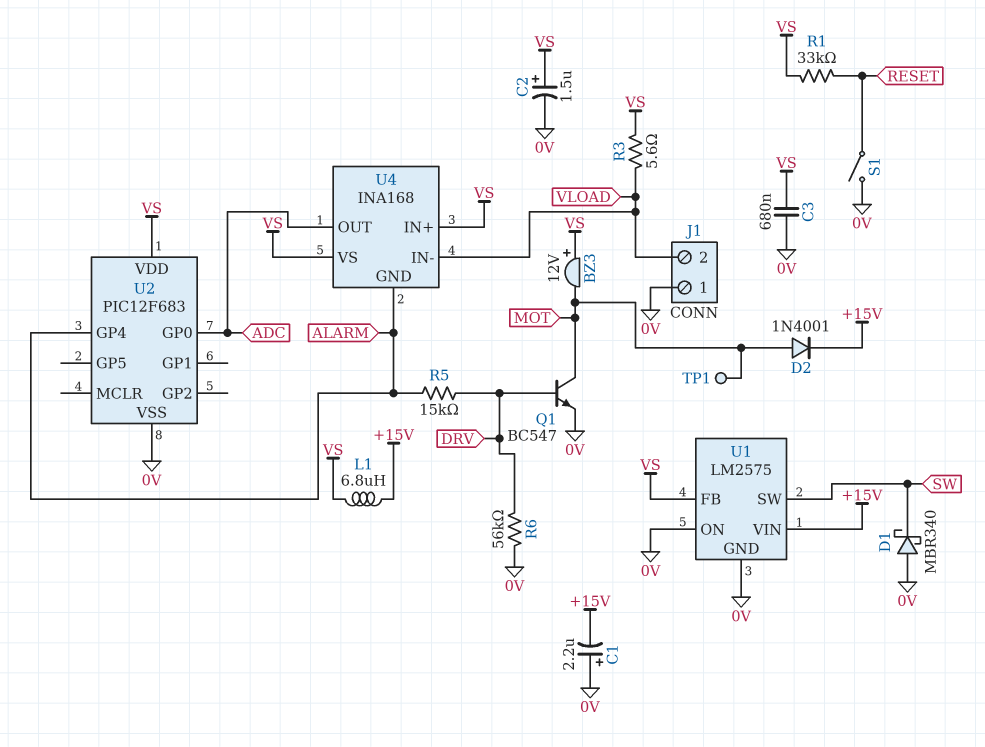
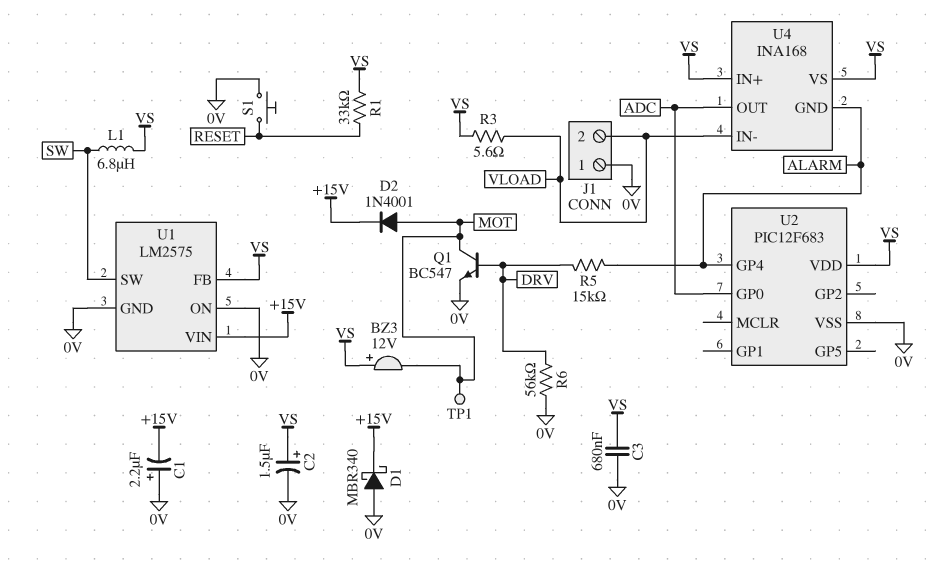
D1: schottky MBR340 (A 0V, K SW) -> schottky MBR340 (A 0V, K +15V)
L1: 6.8uH (+15V, VS) -> 6.8uH (SW, VS)
S1: switch (0V, RESET) -> button (0V, RESET)

